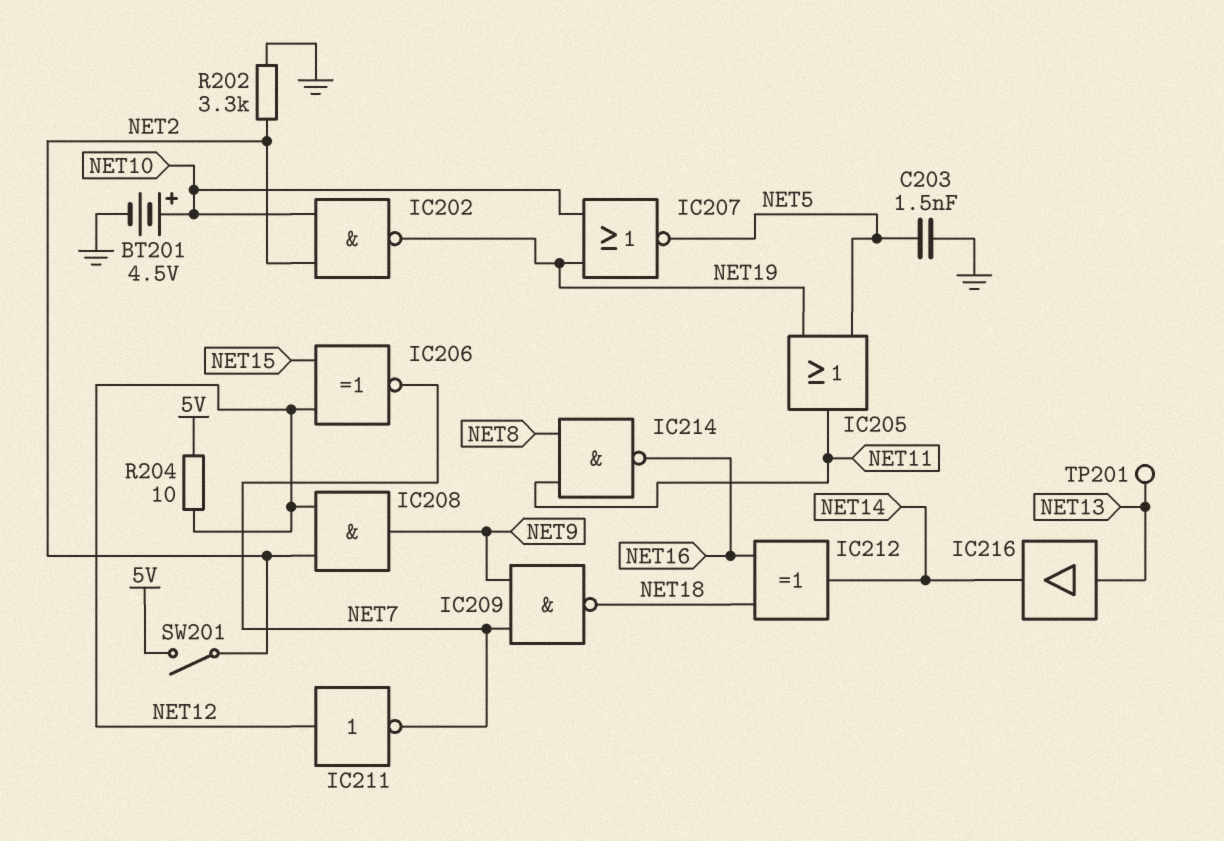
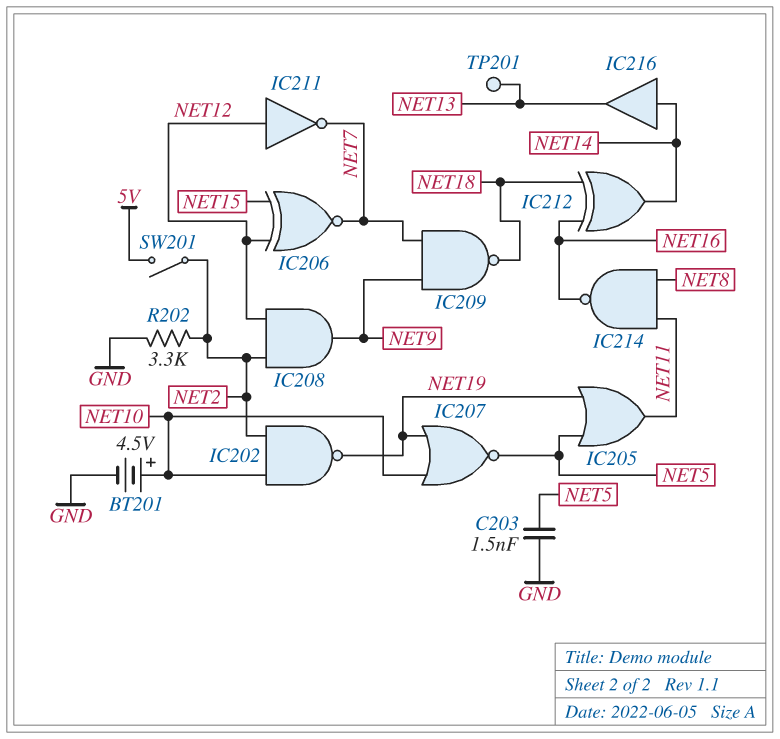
IC216: buffer (in NET13, out NET14) -> buffer (in NET14, out NET13)
R204: 10 (5V, NET12) -> none

